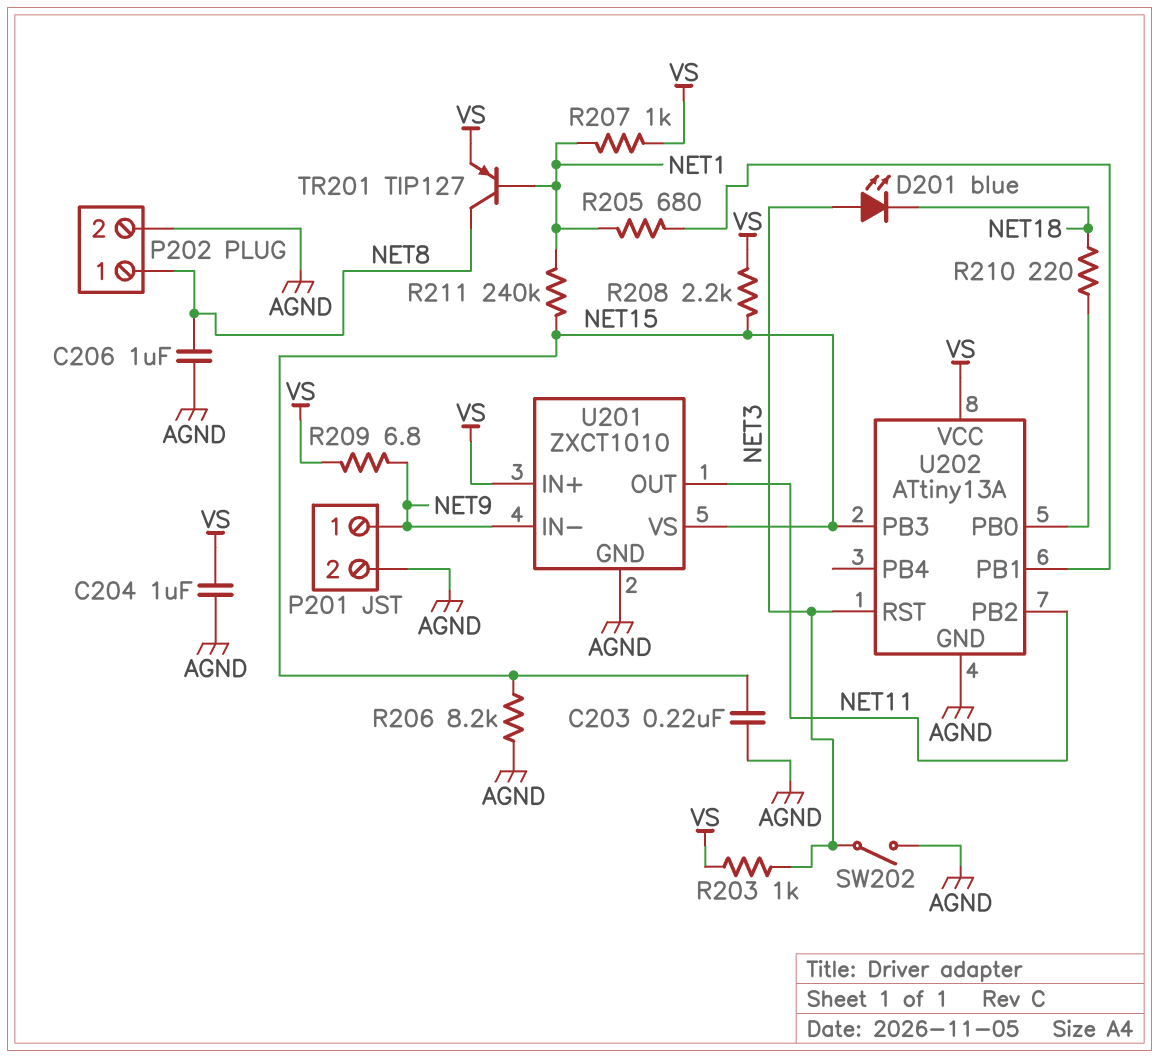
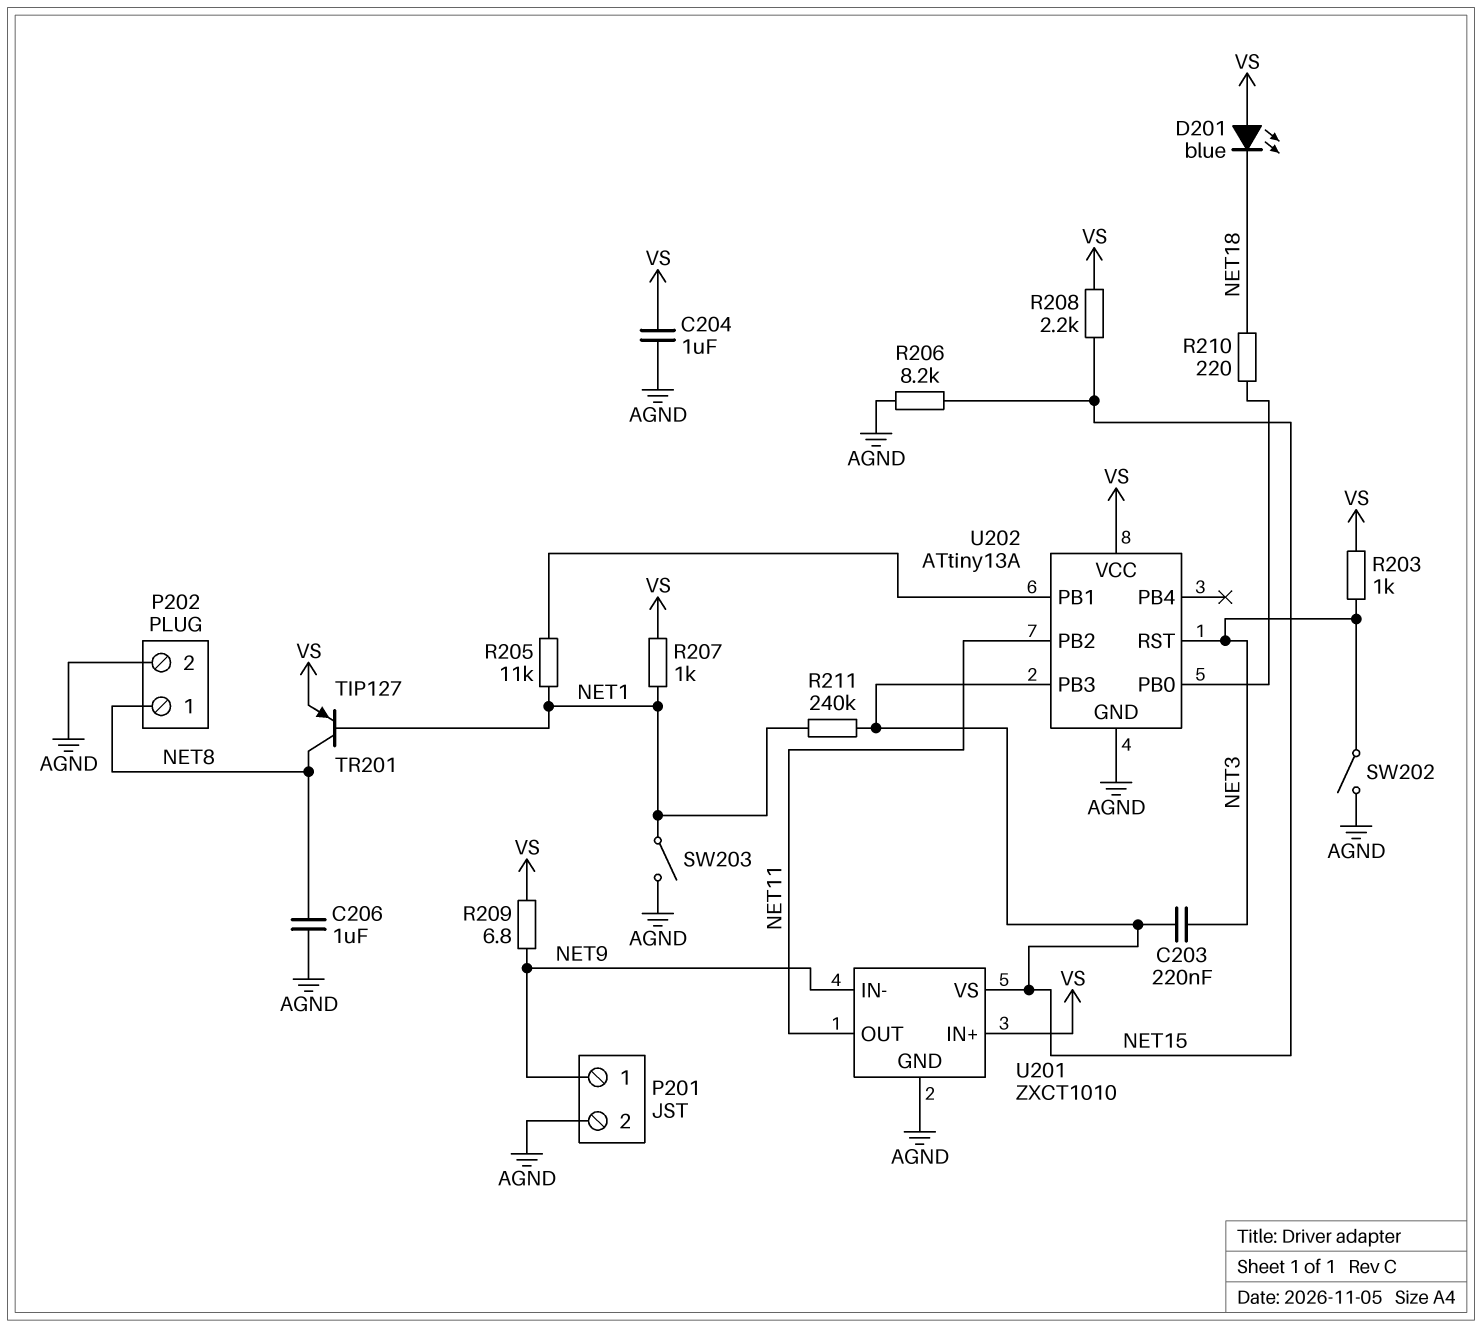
C203: 220nF (AGND, NET15) -> 220nF (NET3, NET15)
D201: LED blue (A NET3, K NET18) -> LED blue (A VS, K NET18)
R205: 680 (NET1, U202/PB1) -> 11k (NET1, U202/PB1)
SW203: none -> switch (AGND, NET1)

